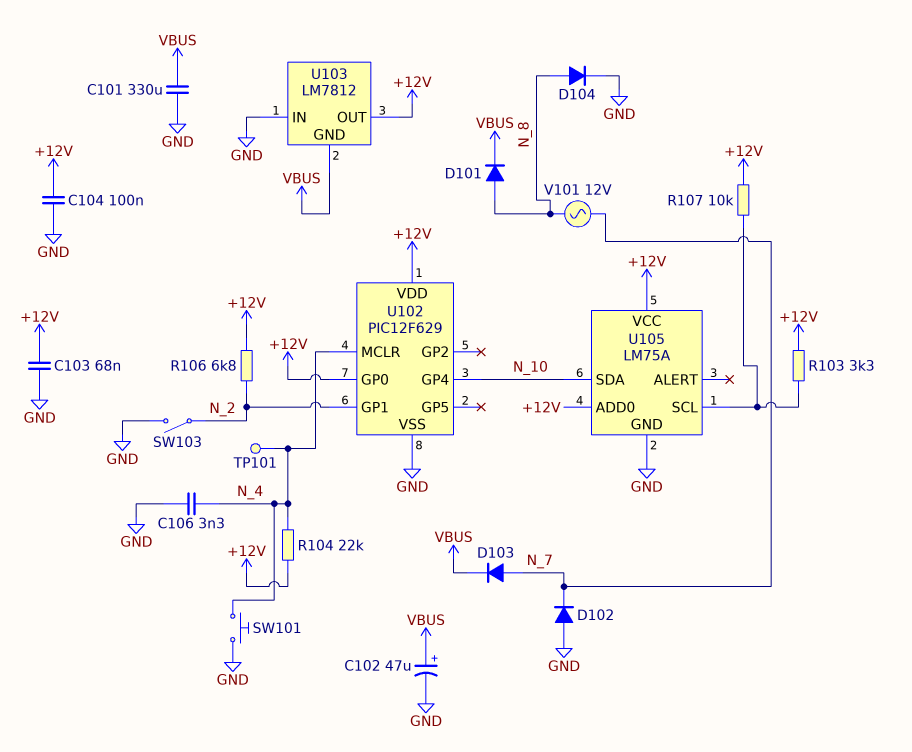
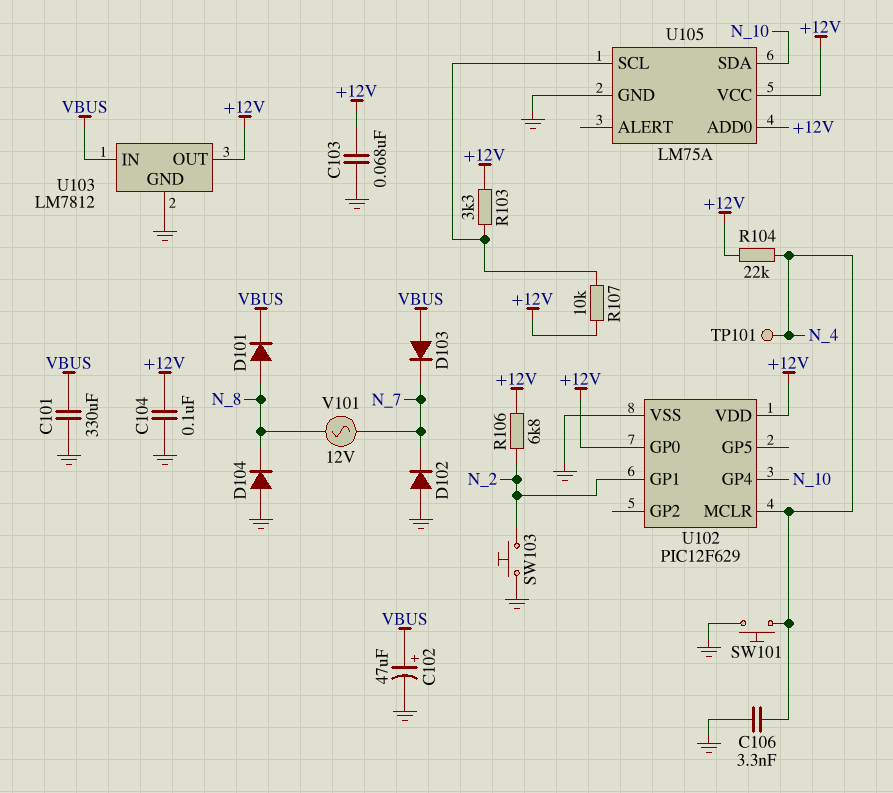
D103: diode (A N_7, K VBUS) -> diode (A VBUS, K N_7)
D104: diode (A N_8, K GND) -> diode (A GND, K N_8)
SW103: switch (GND, N_2) -> button (GND, N_2)
U103 pin GND: VBUS -> GND
U103 pin IN: GND -> VBUS

